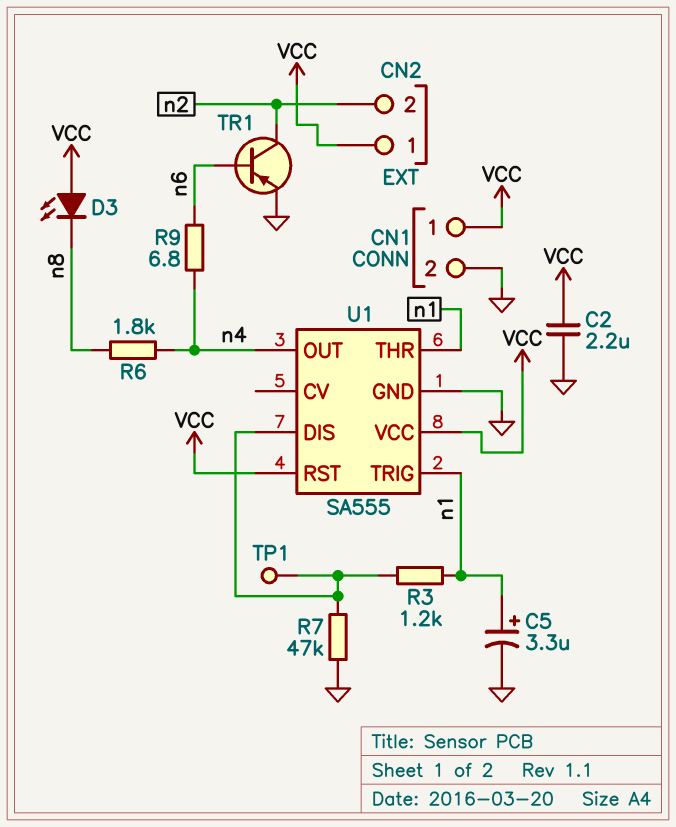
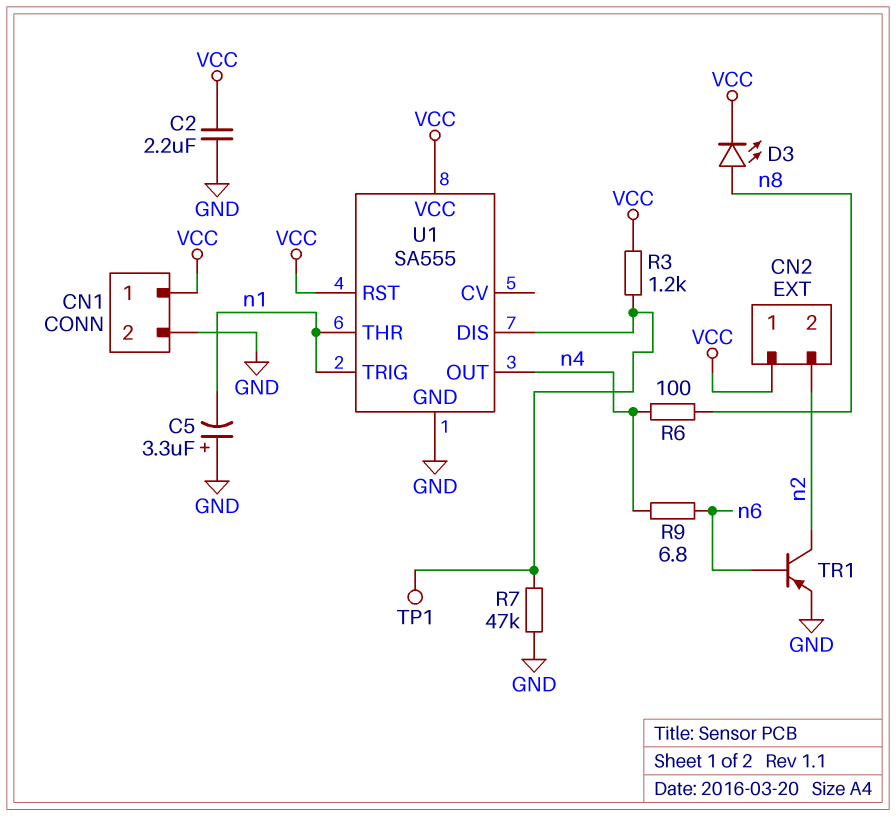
C5: 3.3uF (plus n1, minus GND) -> 3.3uF (plus GND, minus n1)
D3: LED (A VCC, K n8) -> LED (A n8, K VCC)
R3: 1.2k (U1/DIS, n1) -> 1.2k (U1/DIS, VCC)
R6: 1.8k (n4, n8) -> 100 (n4, n8)

